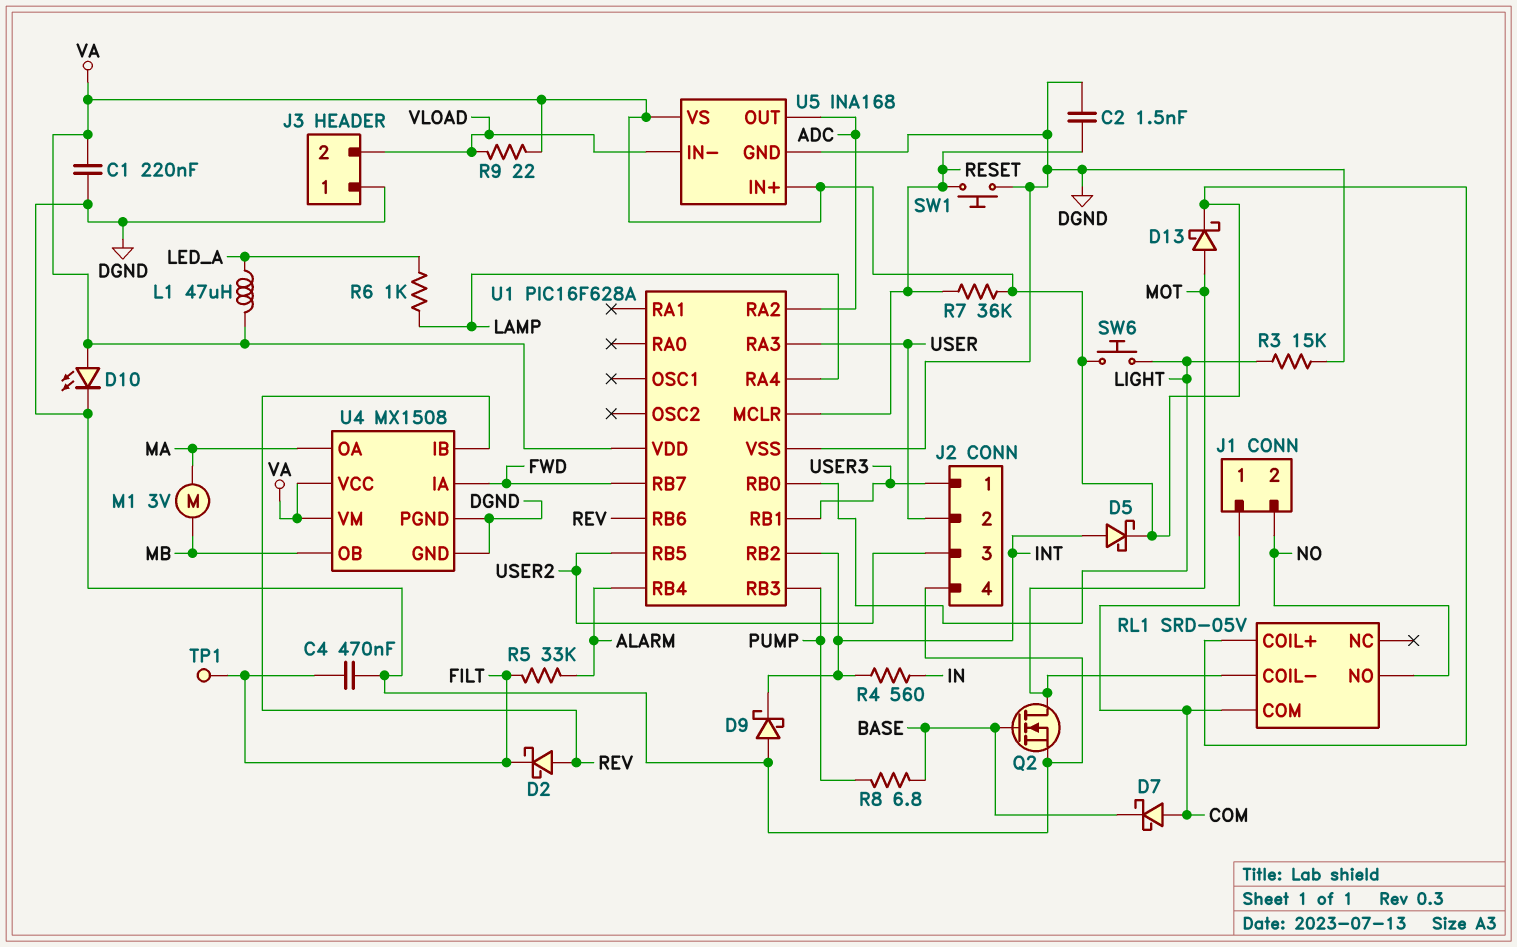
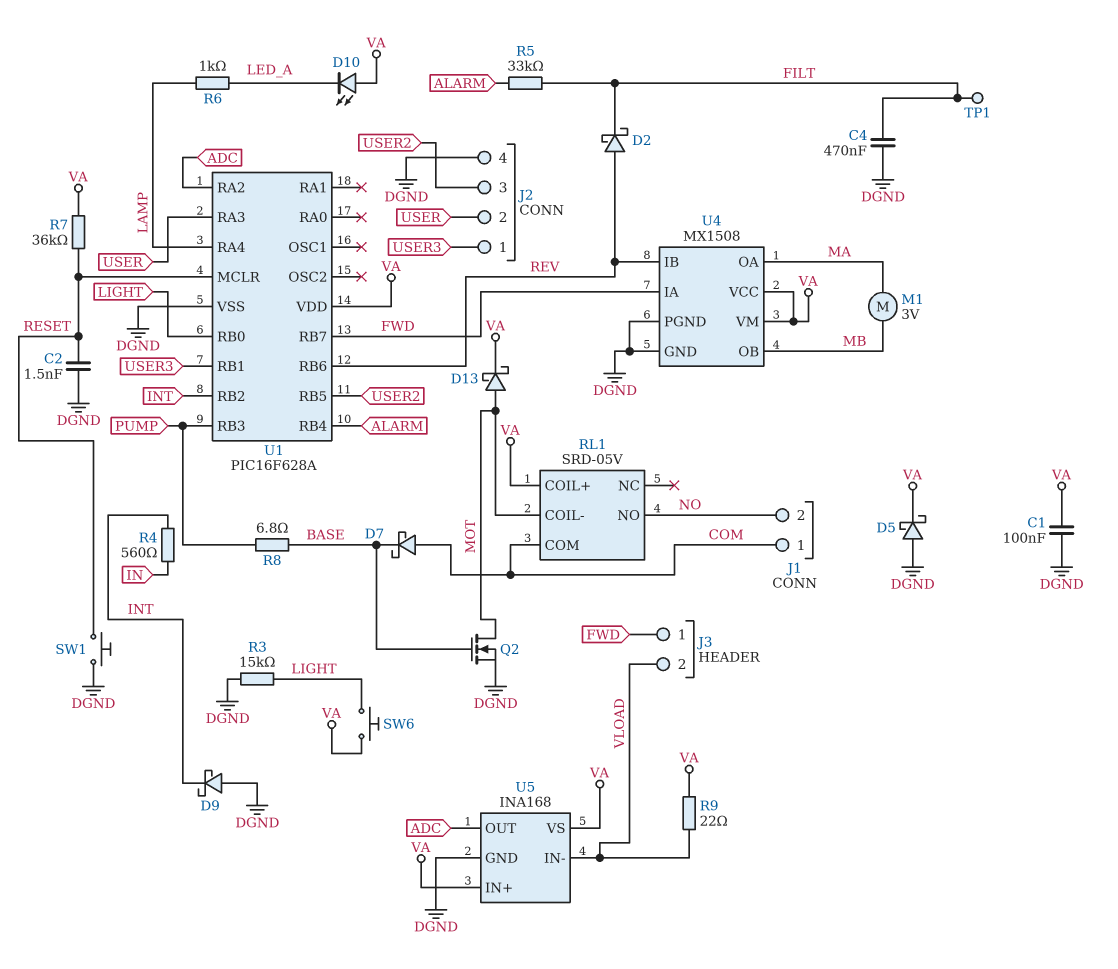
C1: 220nF (DGND, VA) -> 100nF (DGND, VA)
D5: schottky (A INT, K VA) -> schottky (A DGND, K VA)
D10: LED (A VA, K DGND) -> LED (A VA, K LED_A)
J3 pin 1: DGND -> FWD
L1: 47uH (LED_A, VA) -> none

